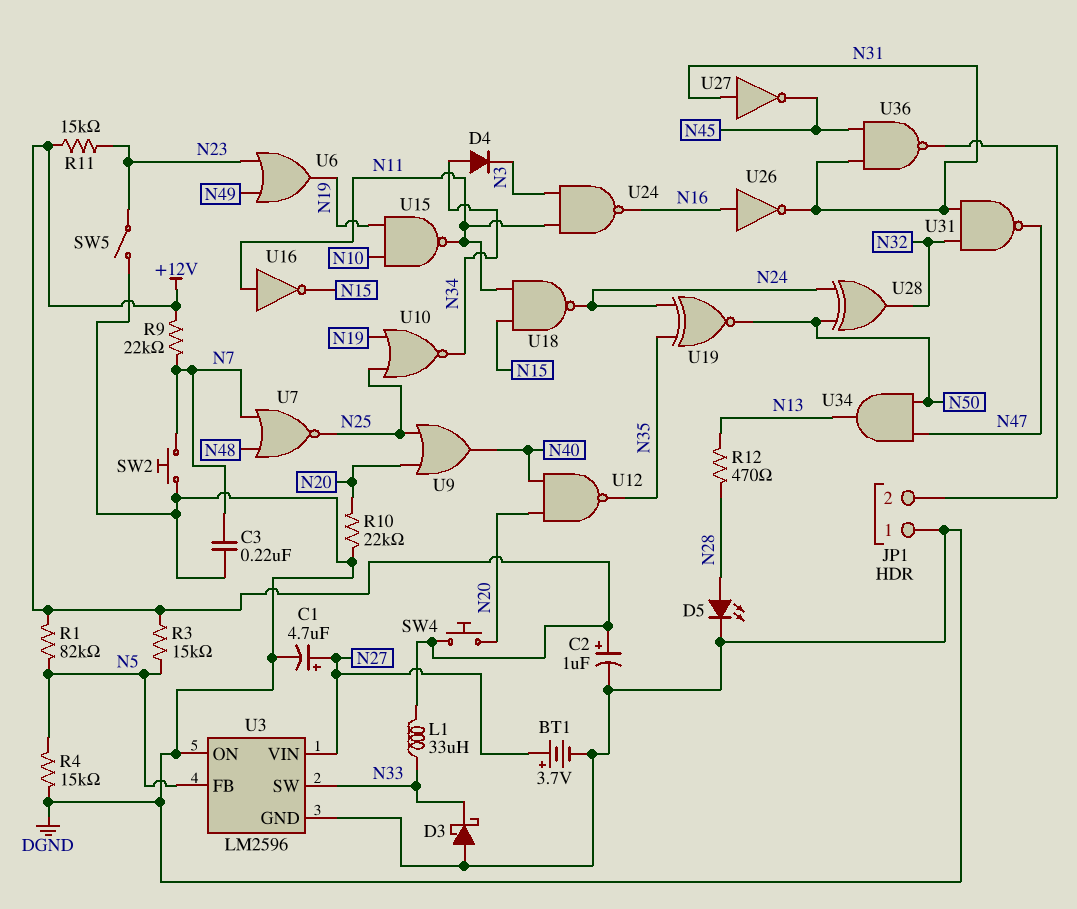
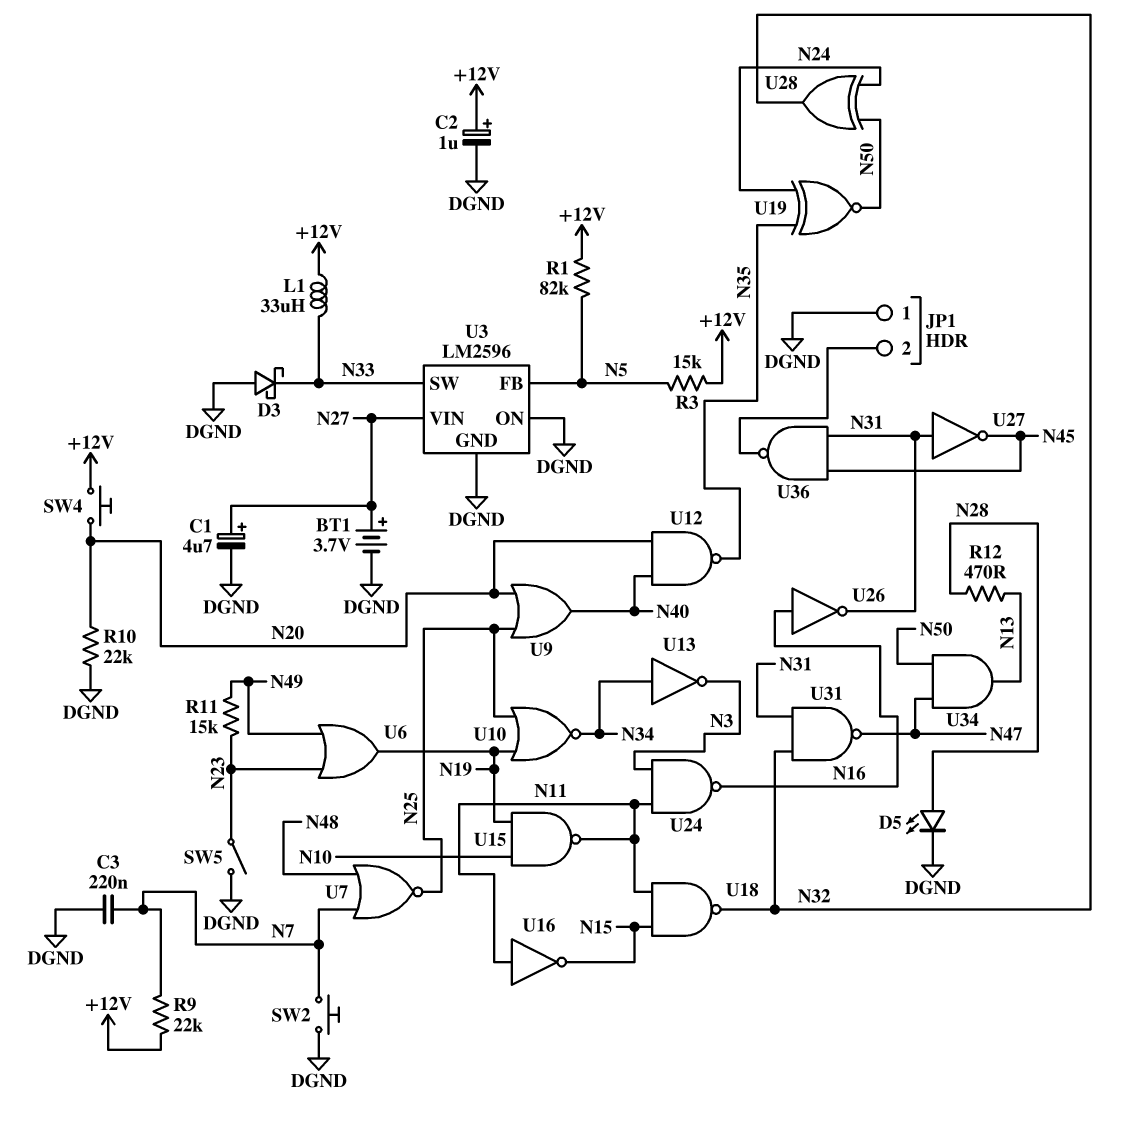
D4: diode (A N34, K N3) -> none
R4: 15k (DGND, N5) -> none
R11: 15k (+12V, N23) -> 15k (N23, N49)
U13: none -> NOT (in N34, out N3)
U18: NAND (in N11, in N15, out N24) -> NAND (in N11, in N15, out N32)

